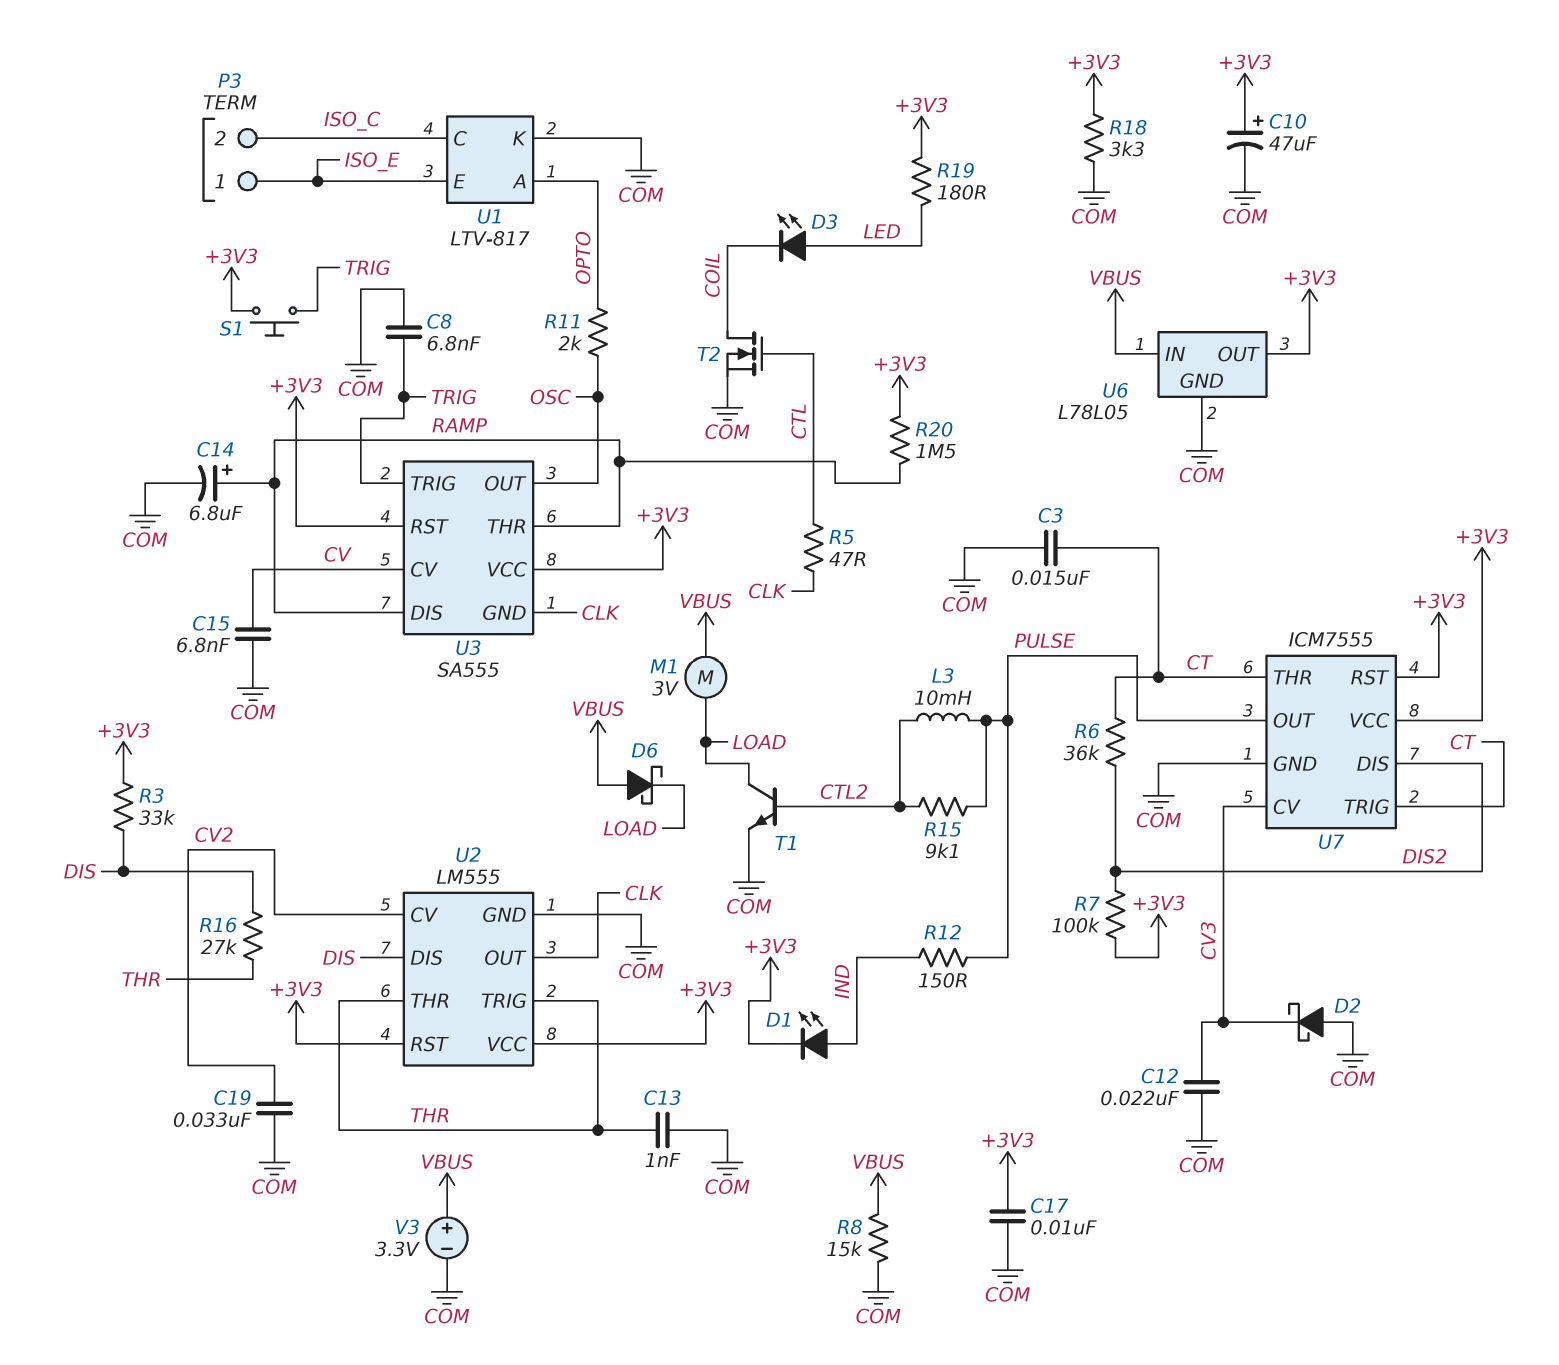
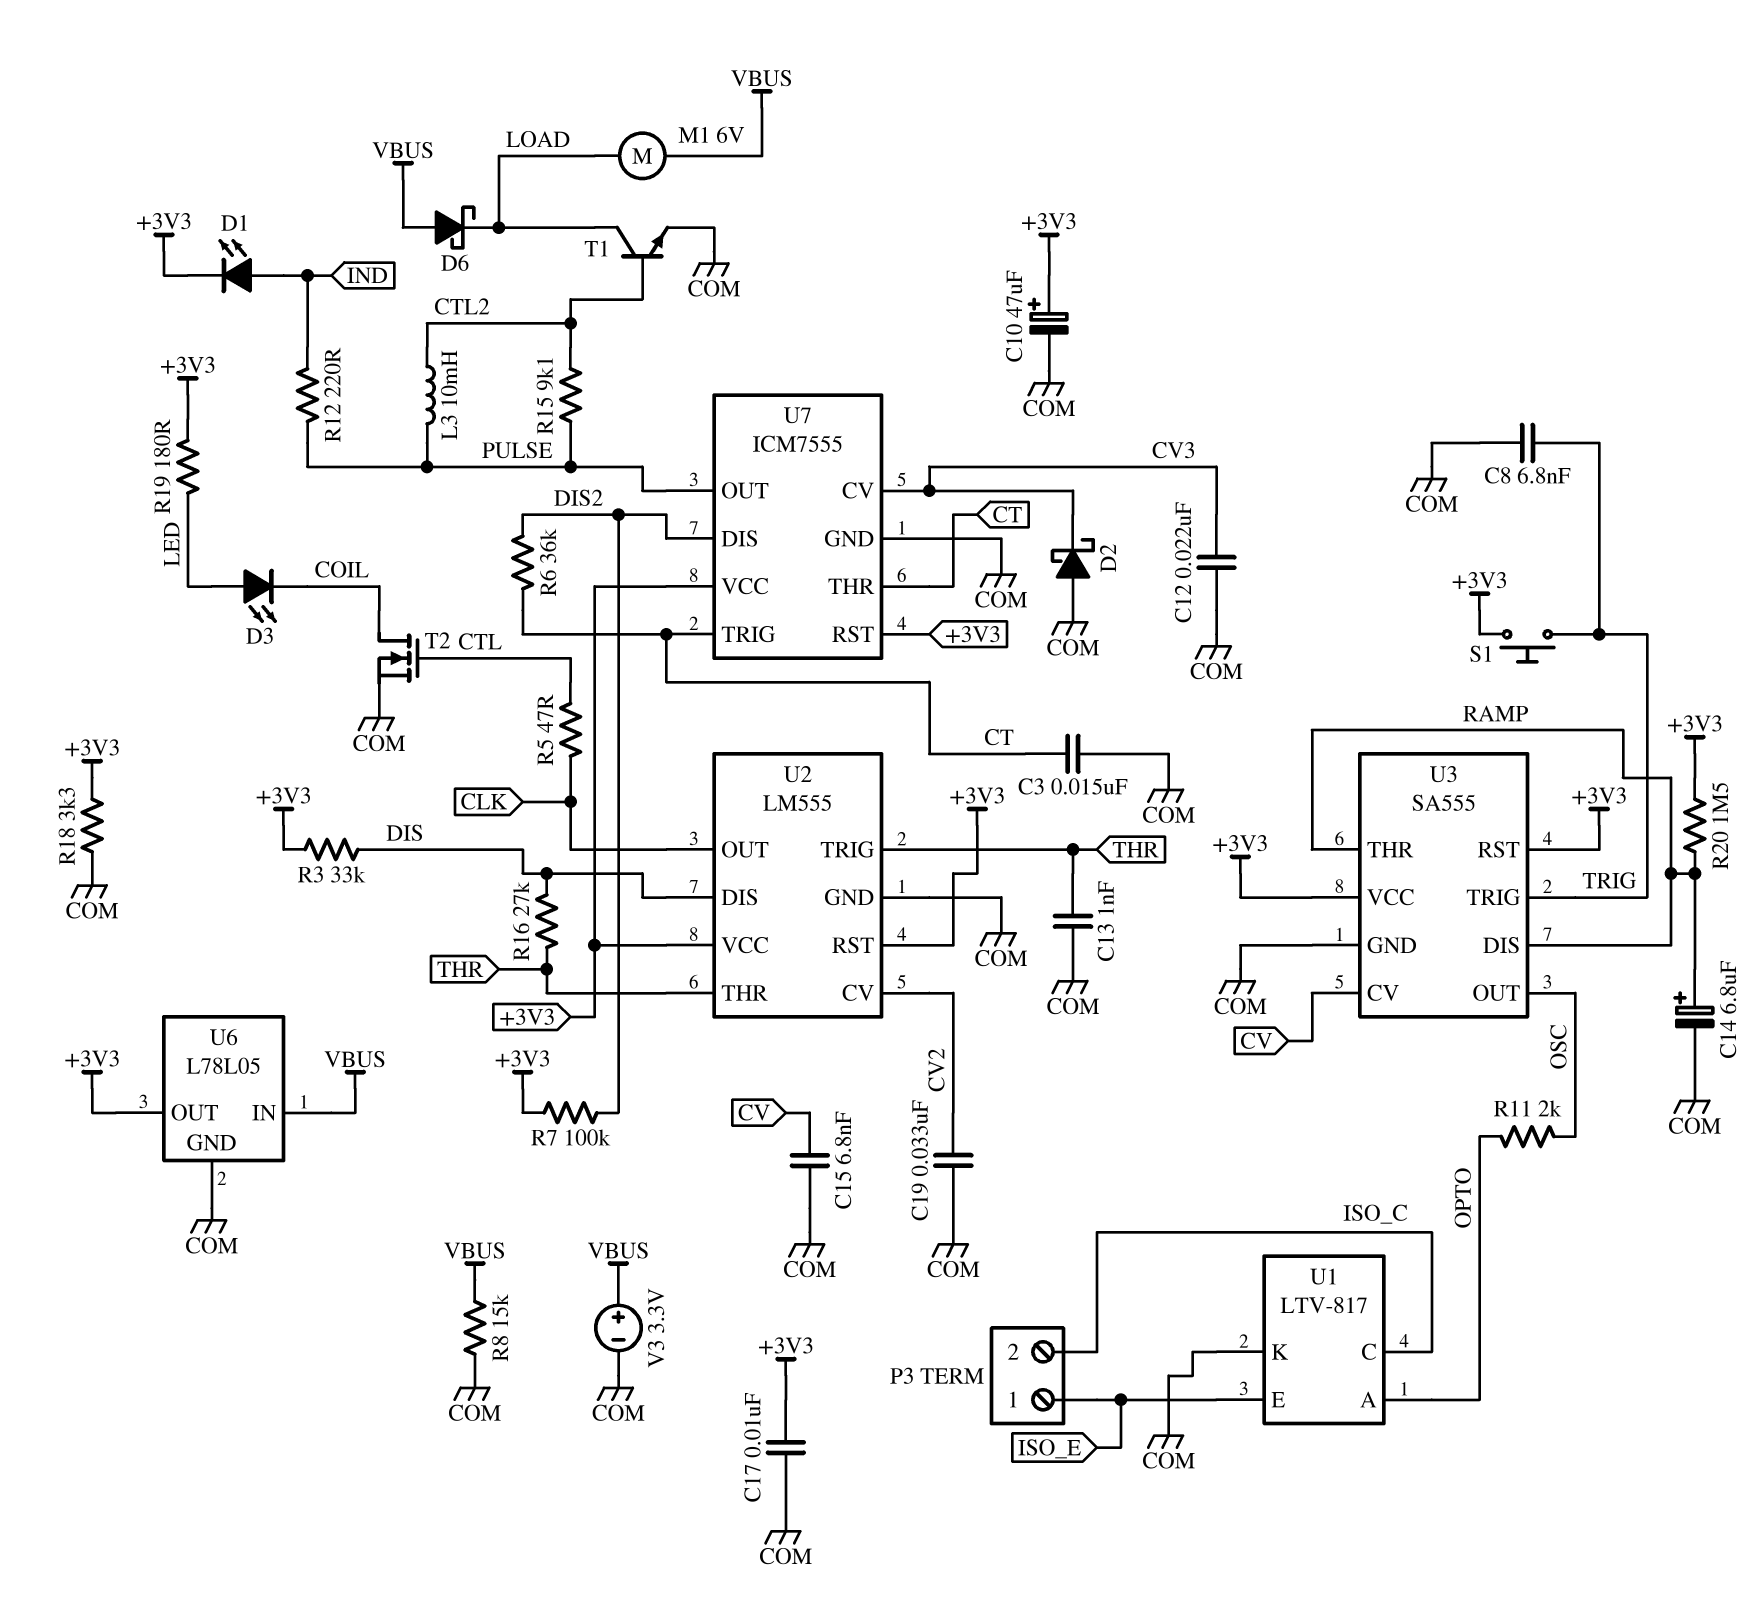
M1: motor 3V (LOAD, VBUS) -> motor 6V (LOAD, VBUS)
R12: 150 (IND, PULSE) -> 220 (IND, PULSE)
U3 pin GND: CLK -> COM

